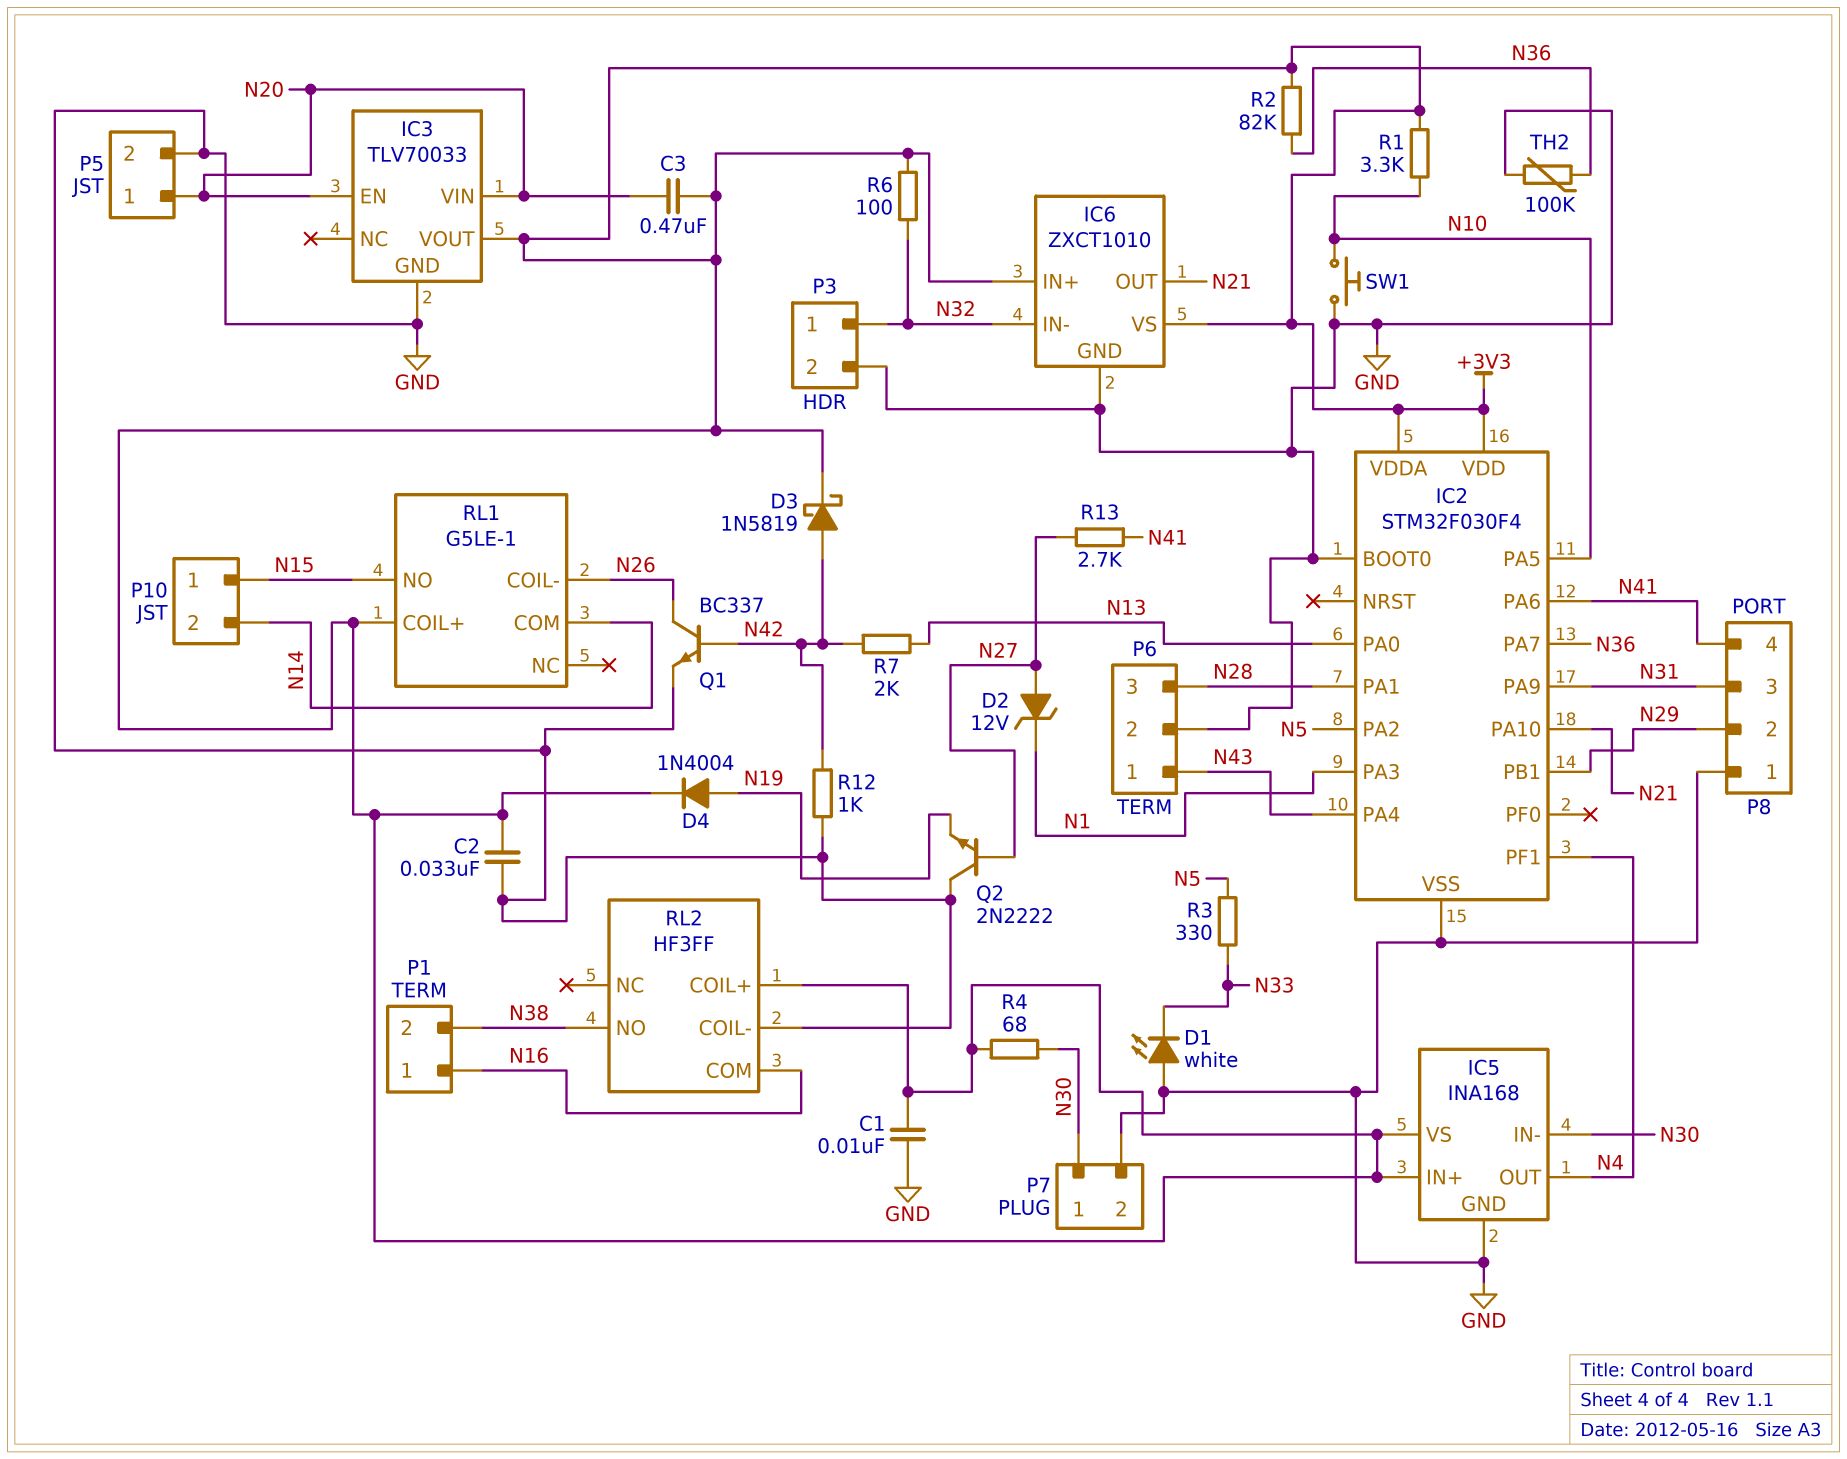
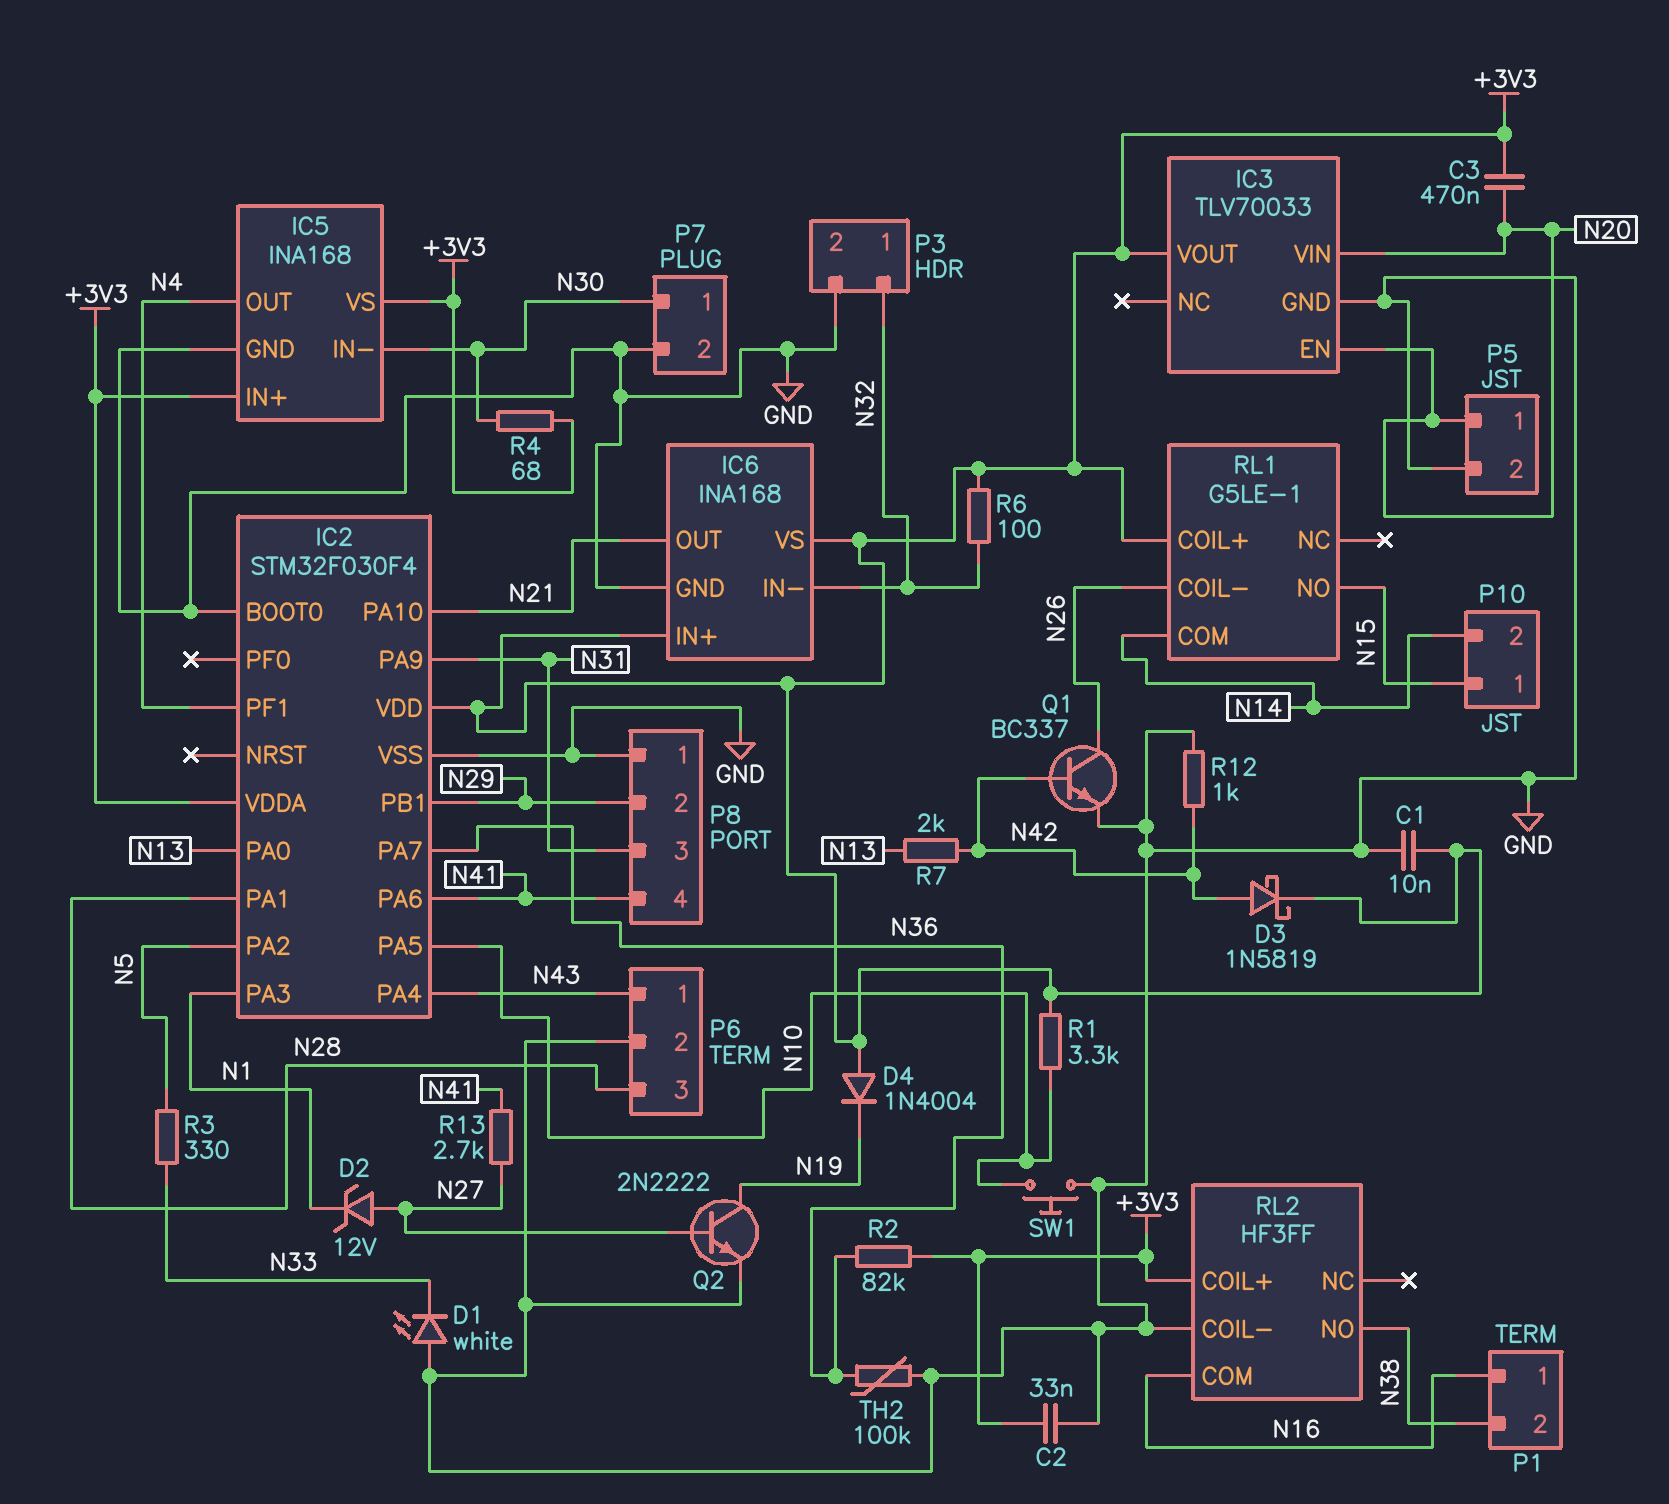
D4: diode 1N4004 (A N19, K +3V3) -> diode 1N4004 (A +3V3, K N19)
IC6: ZXCT1010 -> INA168
Q2: NPN 2N2222 (B N27, C GND, E N19) -> NPN 2N2222 (B N27, C N19, E GND)

